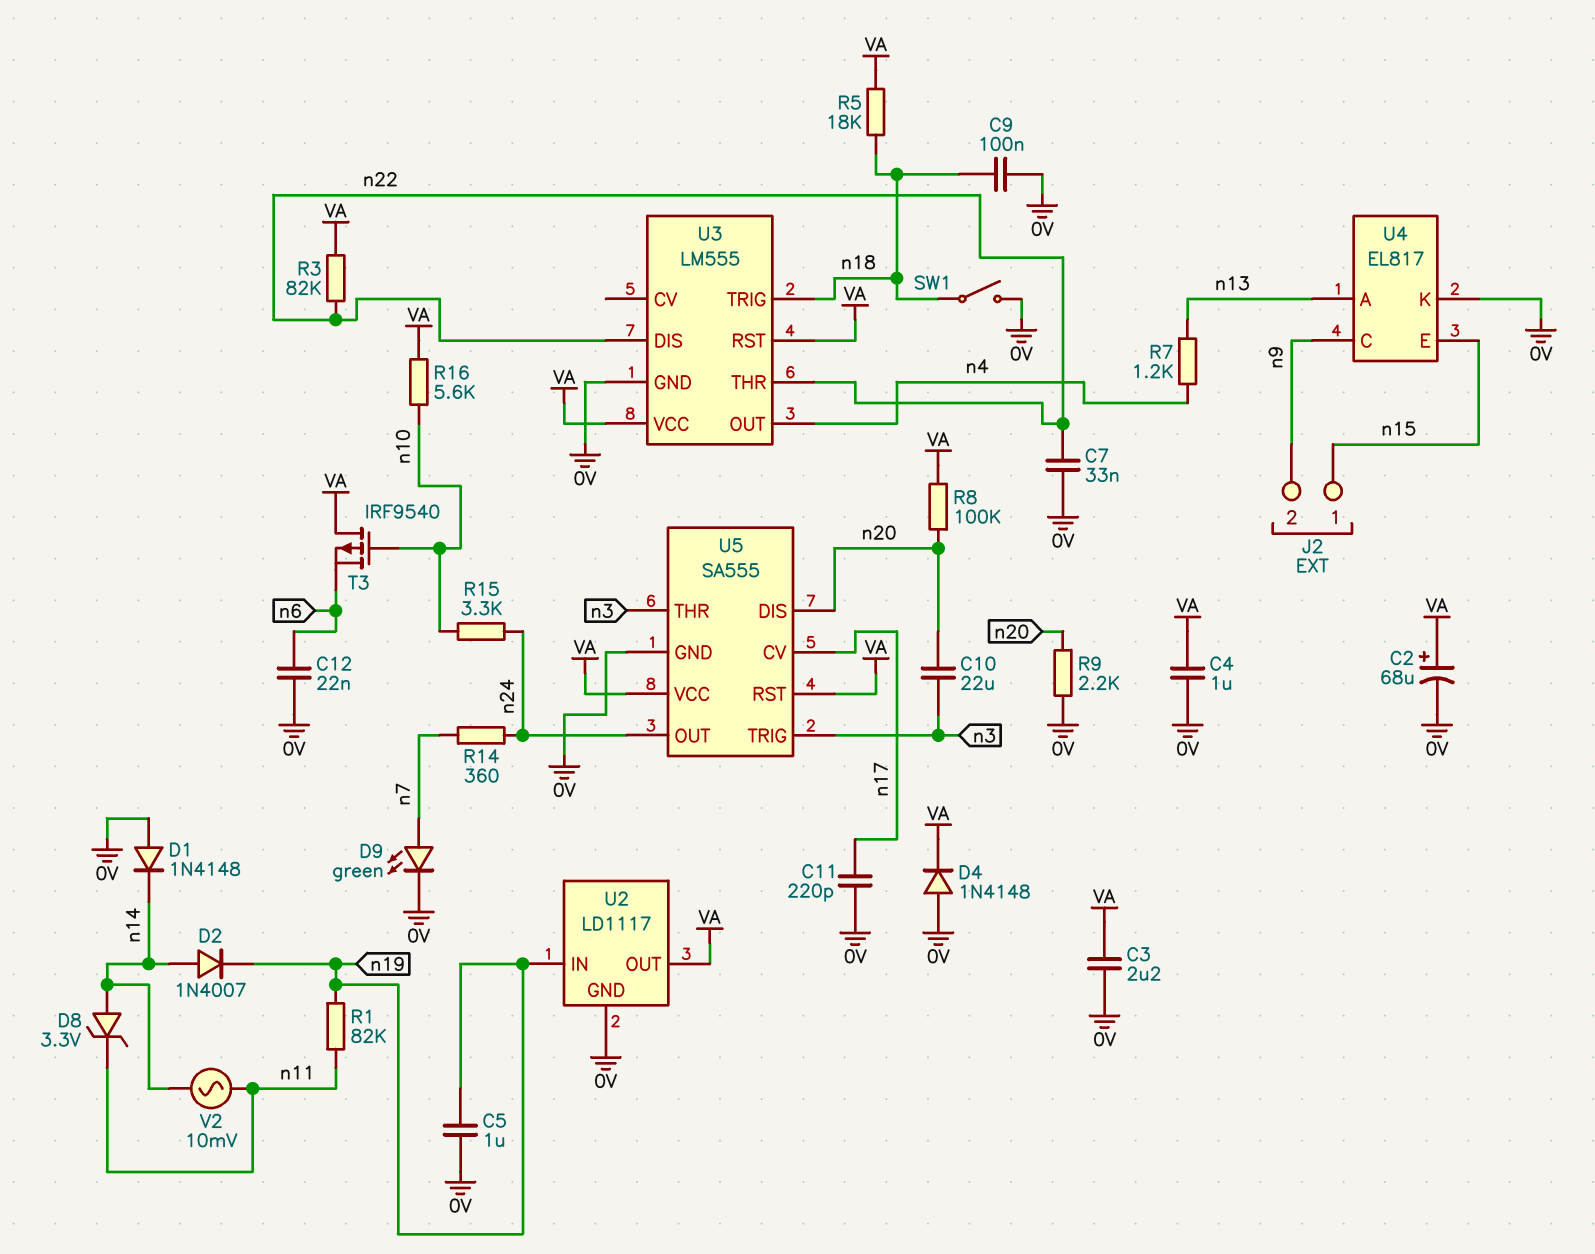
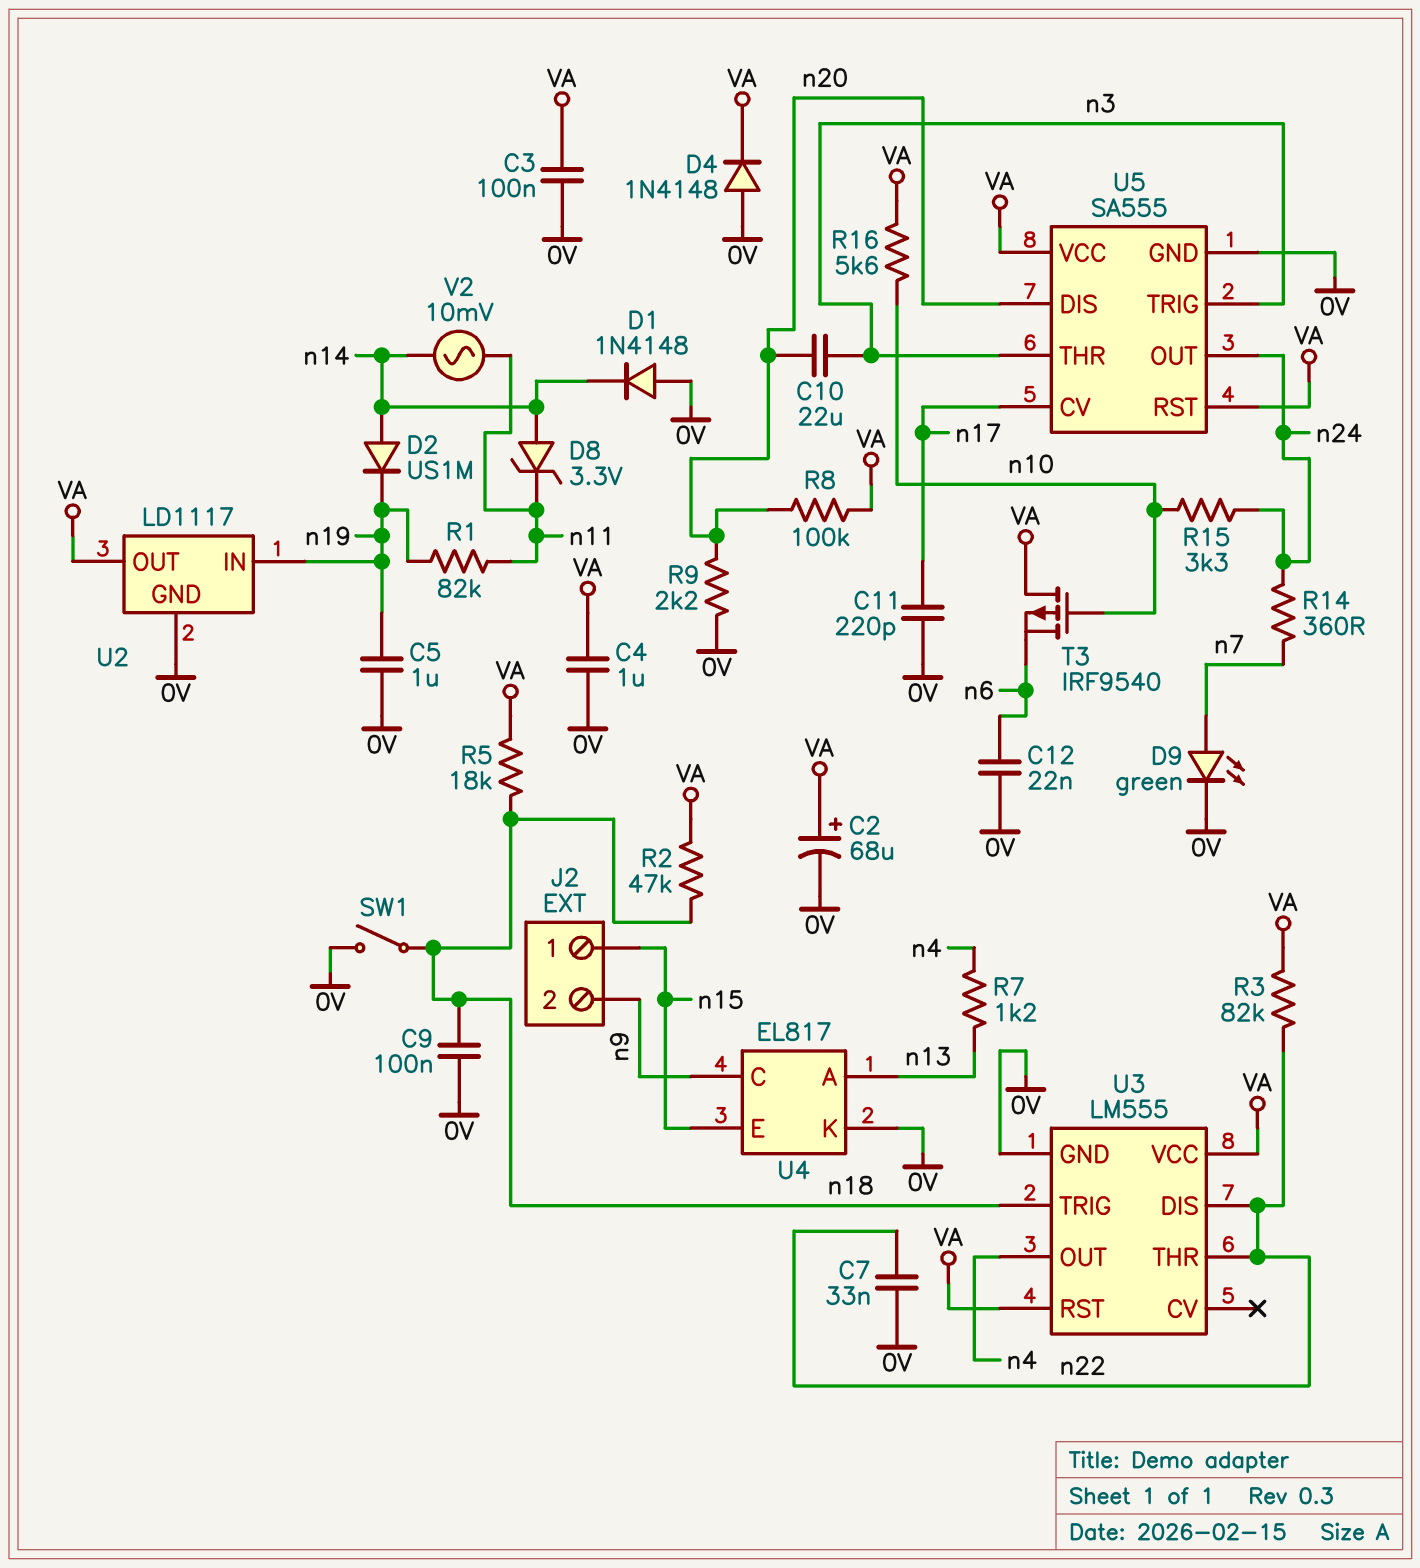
C3: 2.2uF (0V, VA) -> 100nF (0V, VA)
D2: diode 1N4007 (A n14, K n19) -> diode US1M (A n14, K n19)
R2: none -> 47k (VA, n18)

